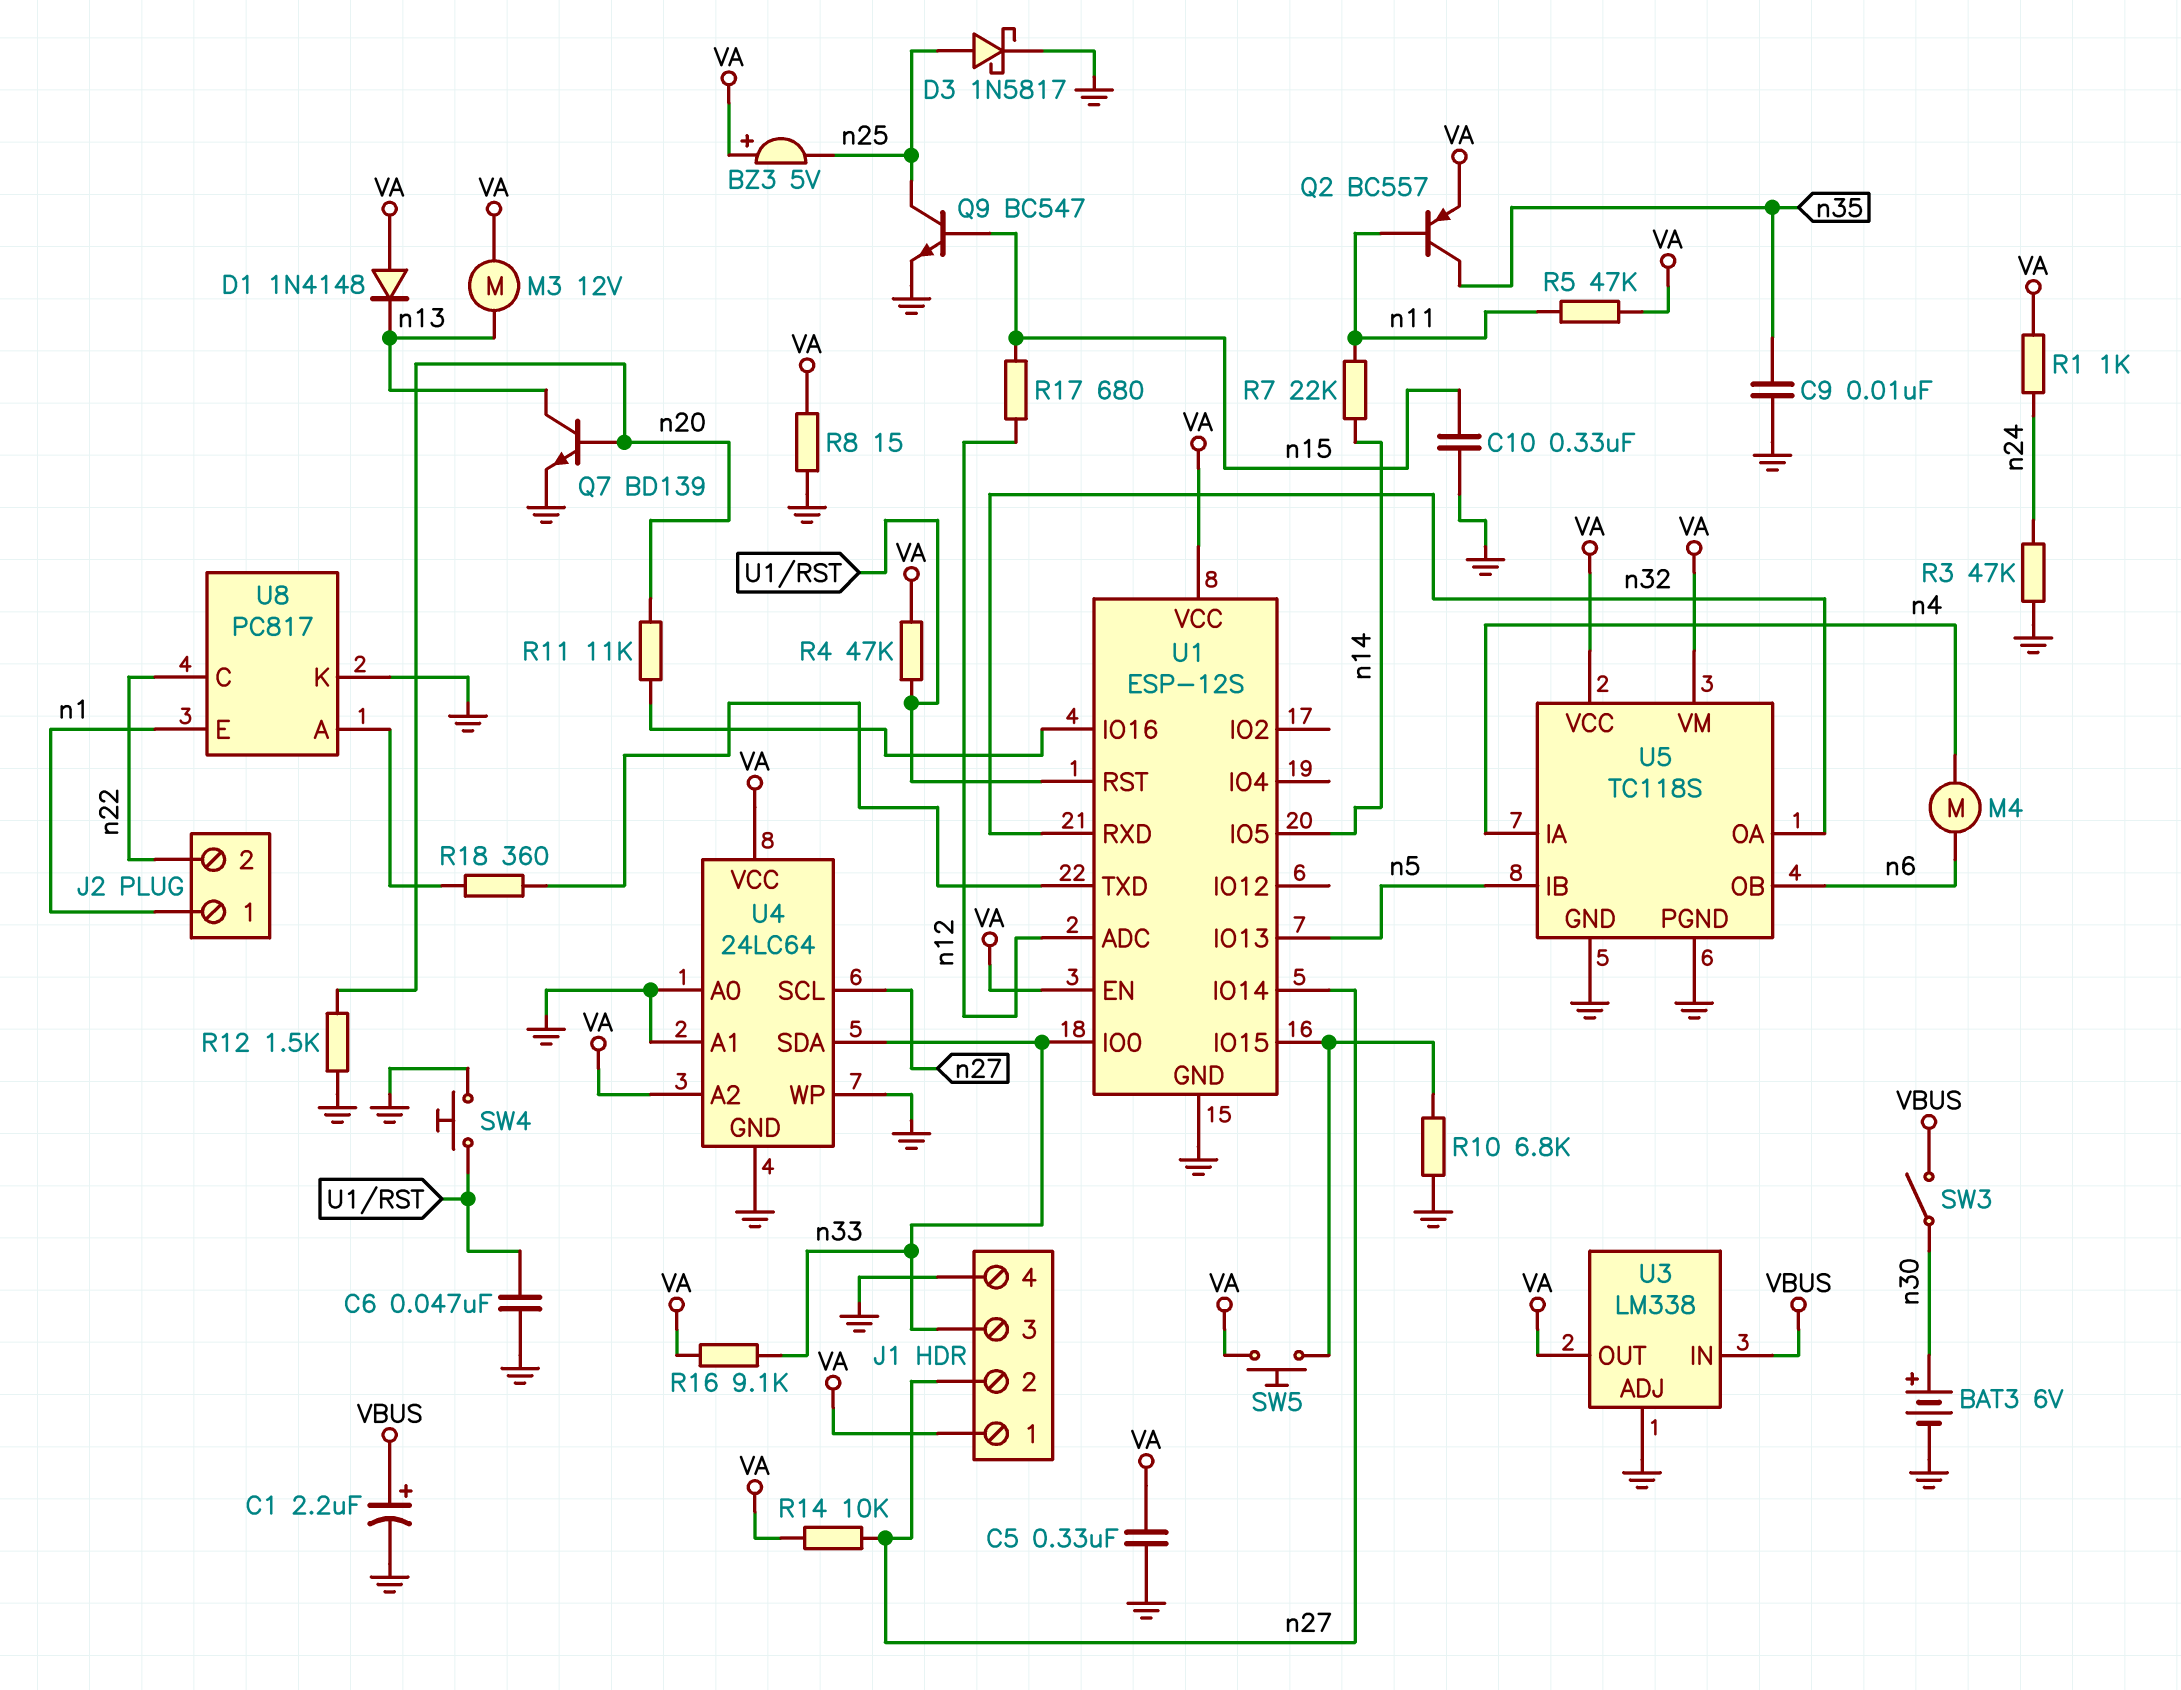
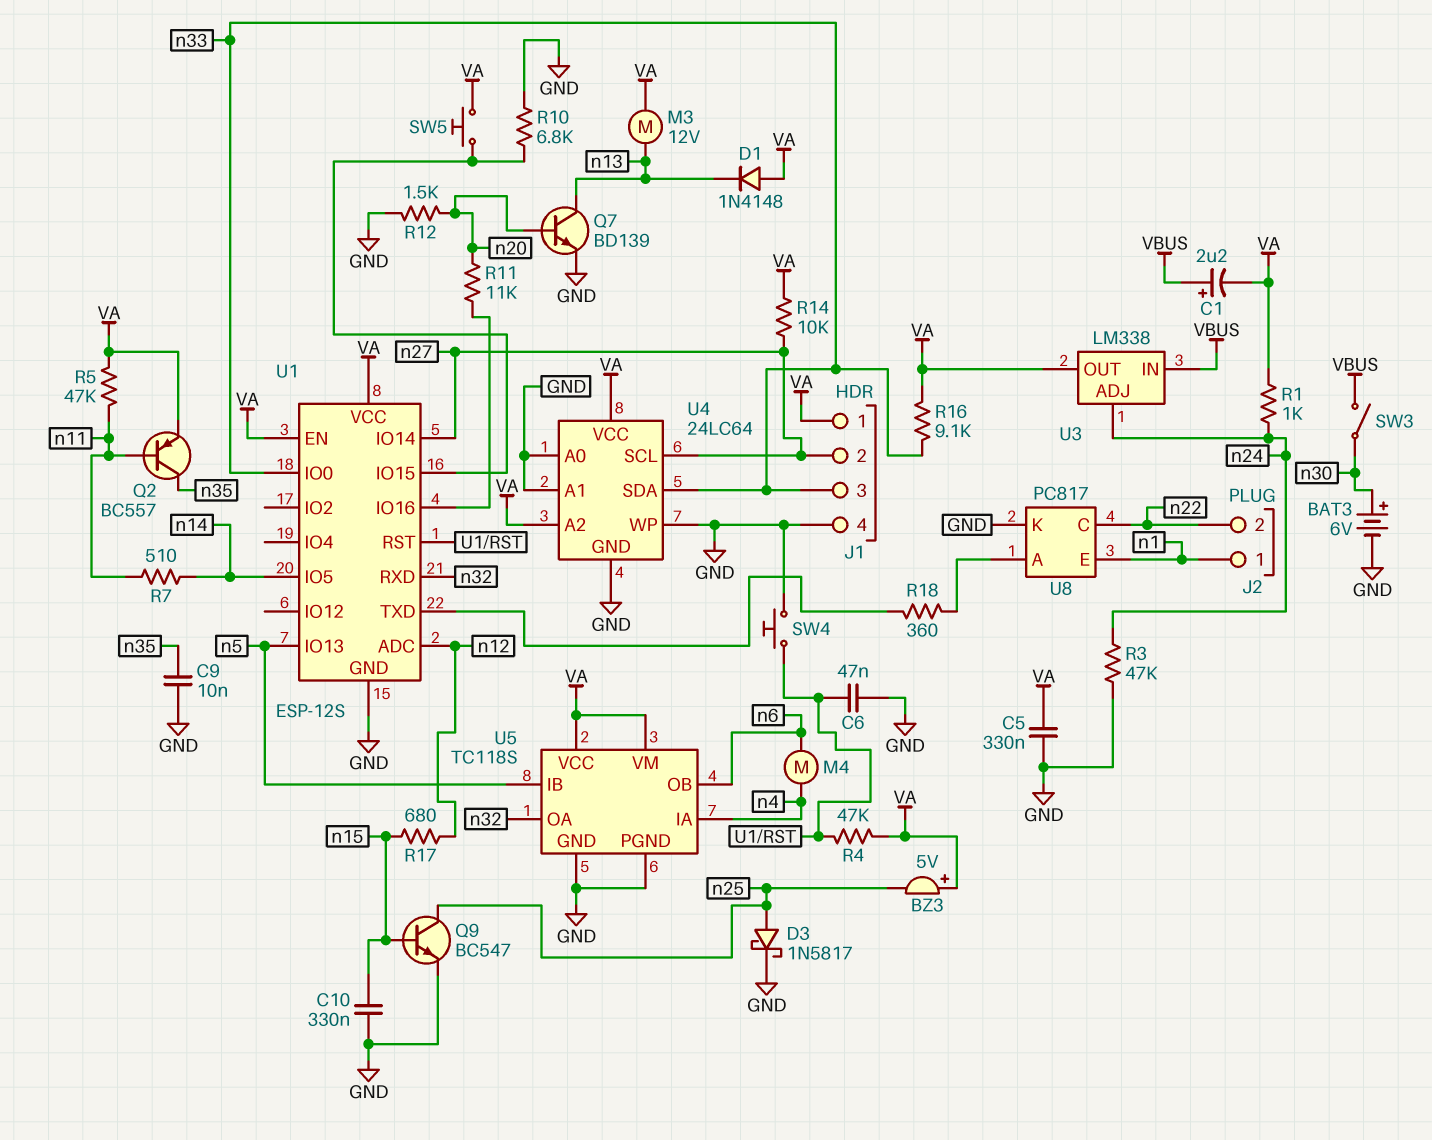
C1: 2.2uF (plus VBUS, minus GND) -> 2.2uF (plus VBUS, minus VA)
R7: 22k (n11, n14) -> 510 (n11, n14)
R8: 15 (GND, VA) -> none
U3 pin ADJ: GND -> n24

